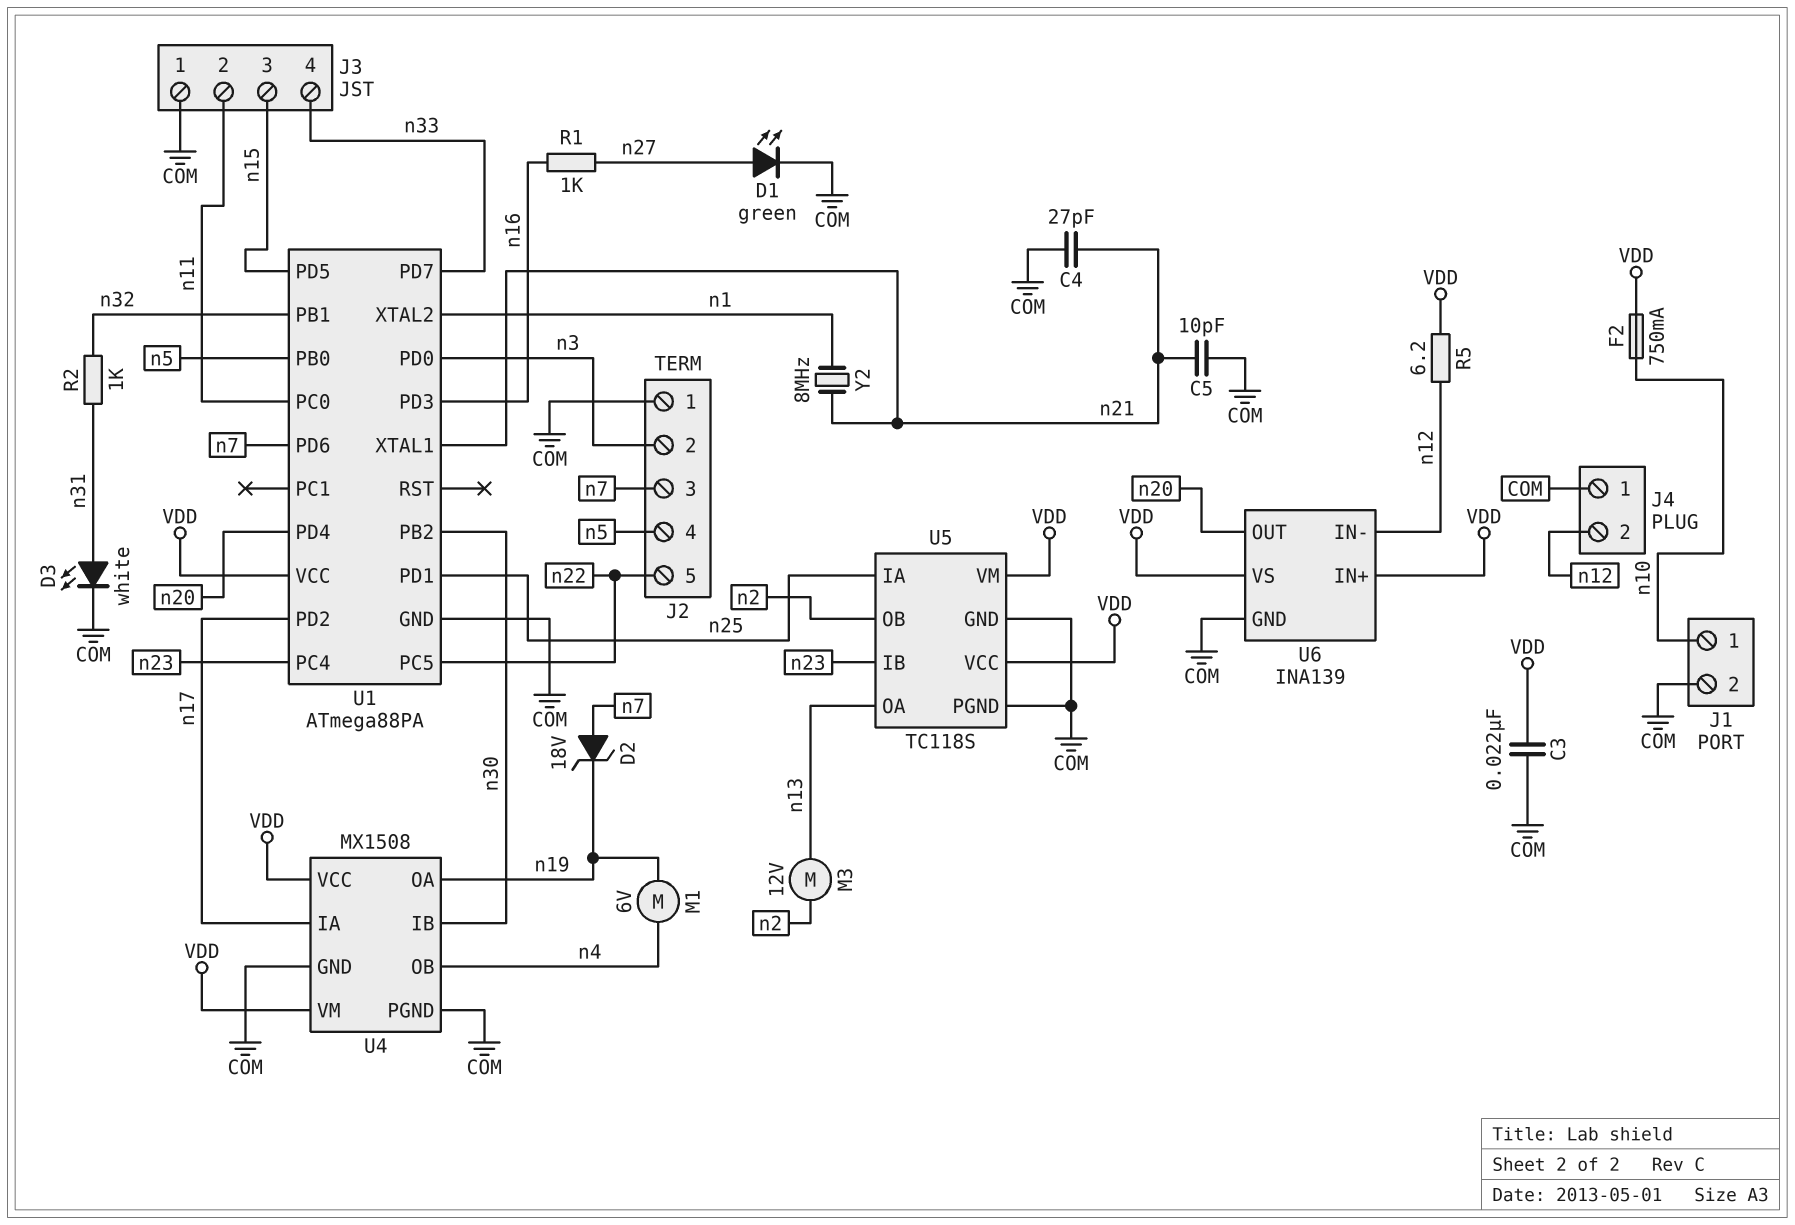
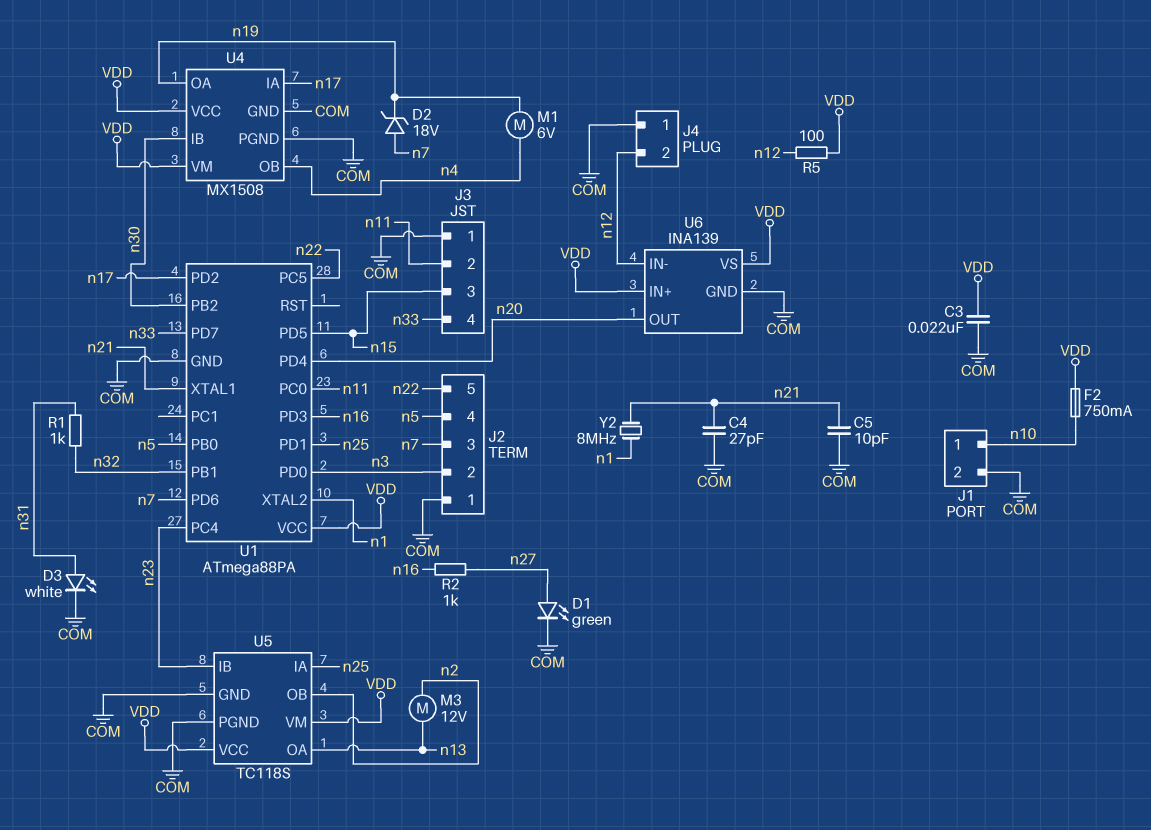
R1: 1k (n16, n27) -> 1k (n31, n32)
R2: 1k (n31, n32) -> 1k (n16, n27)
R5: 6.2 (VDD, n12) -> 100 (VDD, n12)

